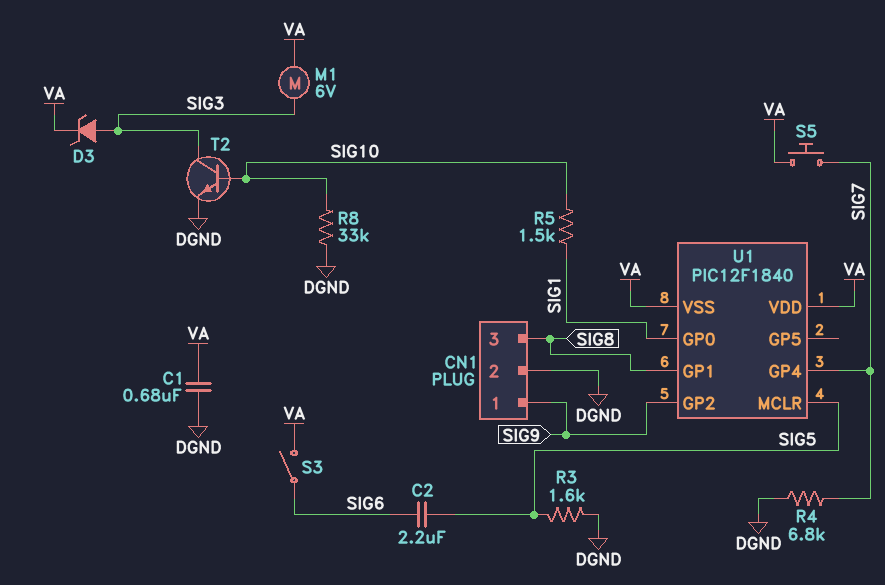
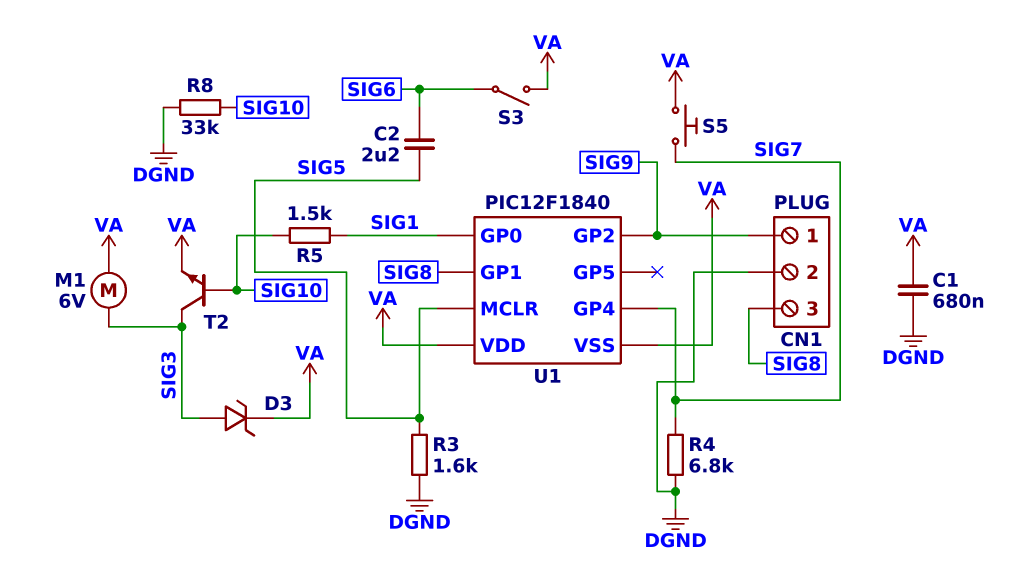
T2: NPN (B SIG10, C SIG3, E DGND) -> NPN (B SIG10, C SIG3, E VA)

